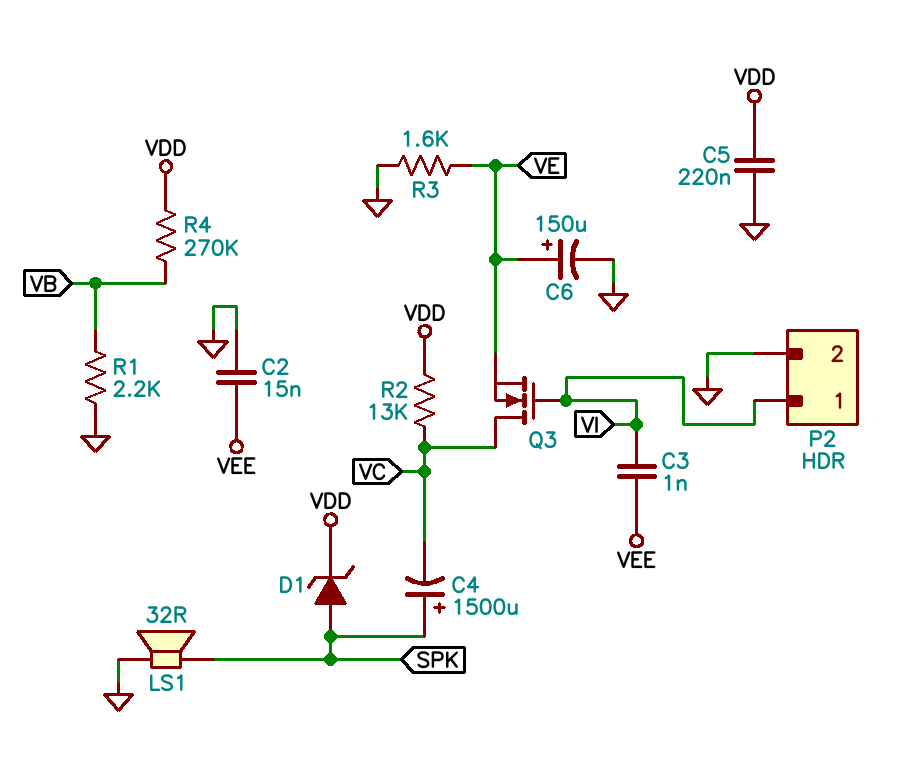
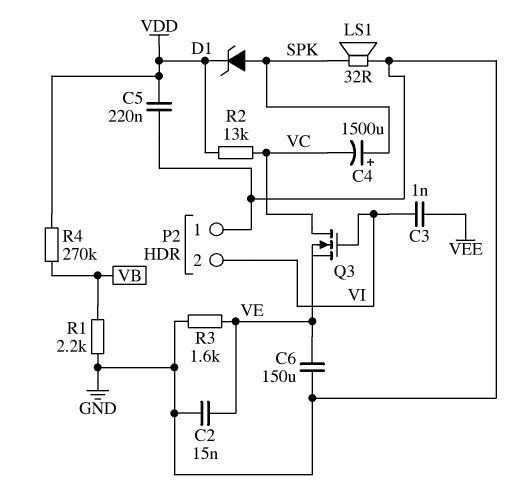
C2: 15nF (GND, VEE) -> 15nF (GND, VE)
C6: 150uF (plus VE, minus GND) -> 150uF (GND, VE)
P2 pin 1: VI -> GND
P2 pin 2: GND -> VI

